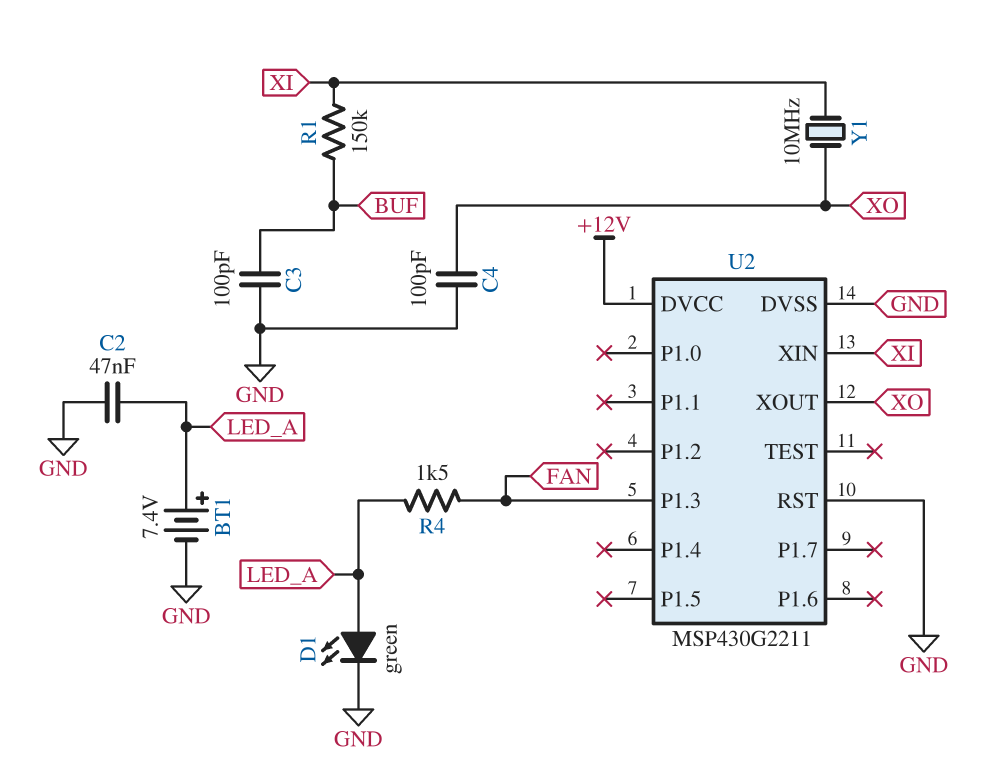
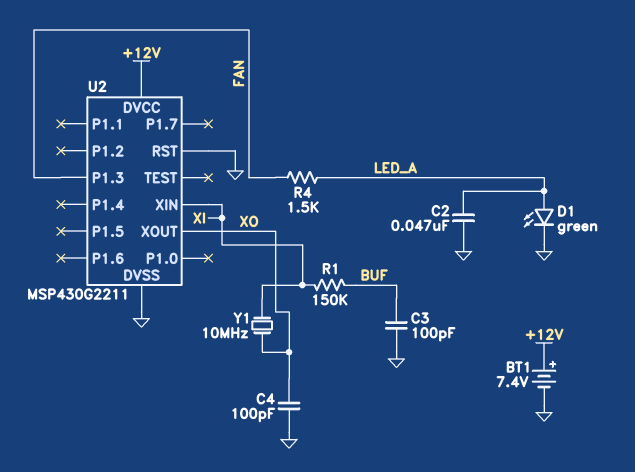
BT1: 7.4V (plus LED_A, minus GND) -> 7.4V (plus +12V, minus GND)

